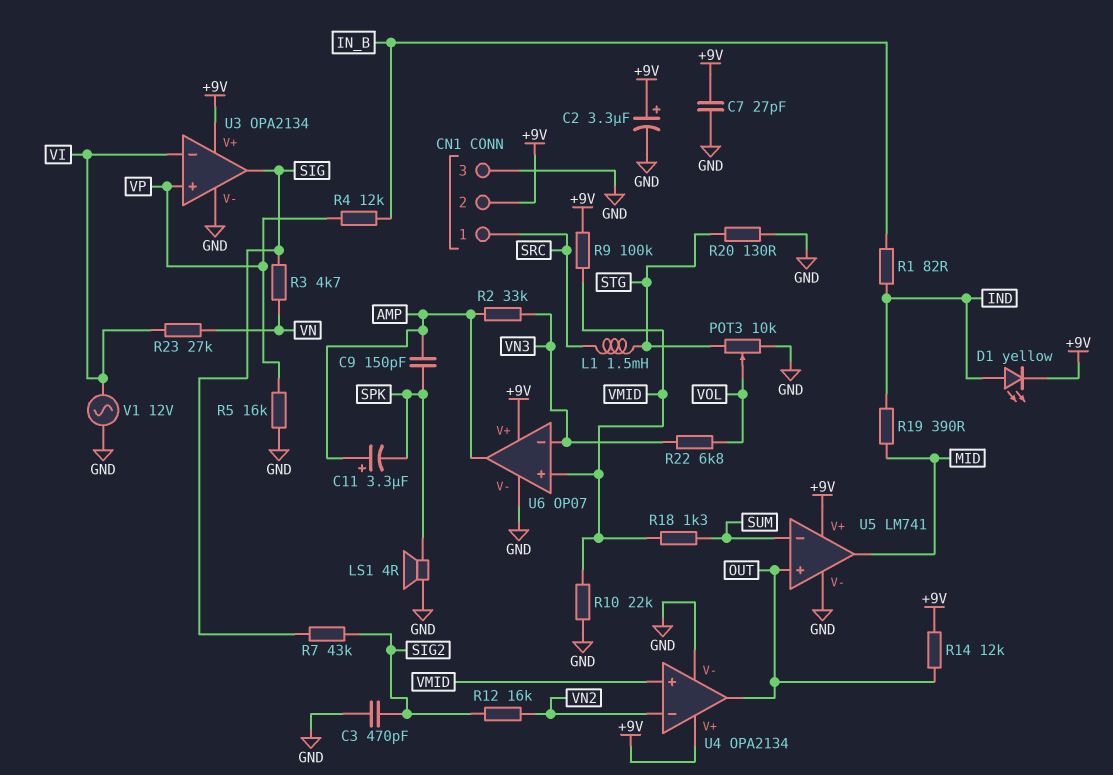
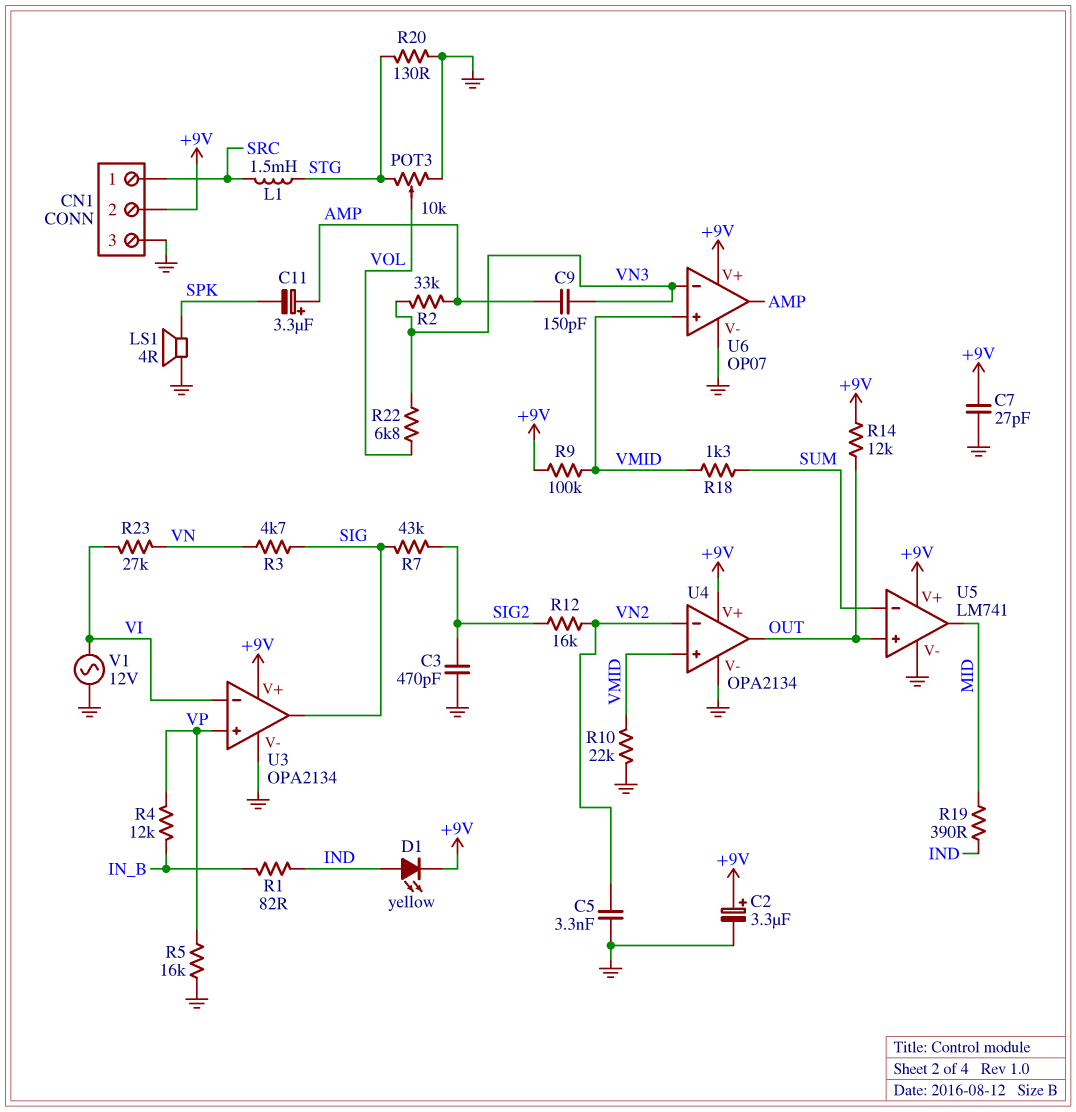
C5: none -> 3.3nF (GND, VN2)
C9: 150pF (AMP, SPK) -> 150pF (AMP, VN3)

